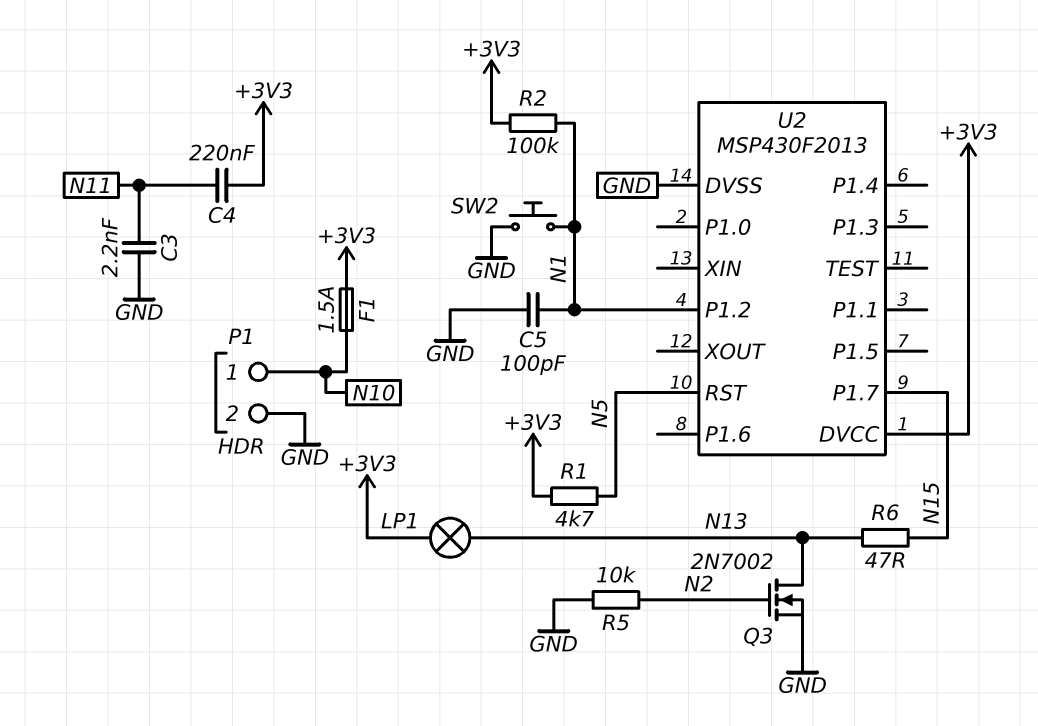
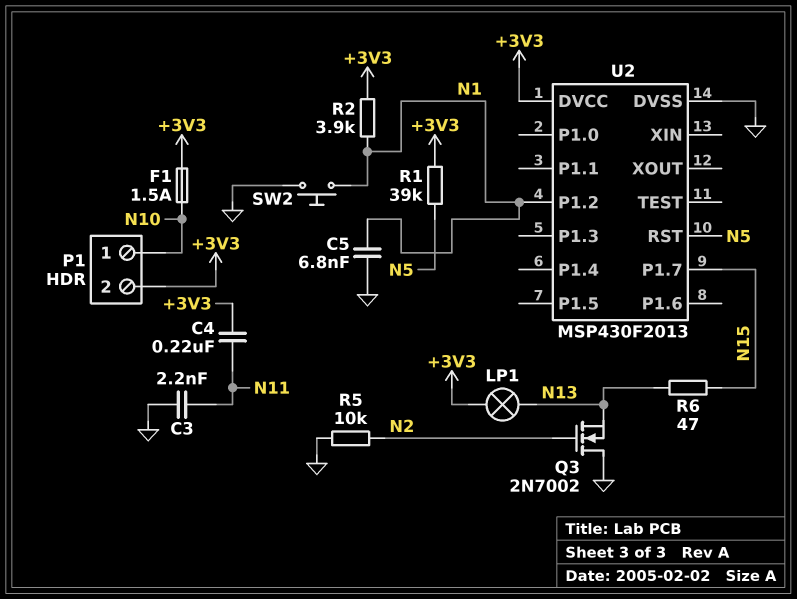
C5: 100pF (GND, N1) -> 6.8nF (GND, N1)
P1 pin 2: GND -> +3V3
Q3: NMOS 2N7002 (G N2, D N13, S GND) -> NMOS 2N7002 (G N2, D GND, S N13)
R1: 4.7k (+3V3, N5) -> 39k (+3V3, N5)
R2: 100k (+3V3, N1) -> 3.9k (+3V3, N1)

